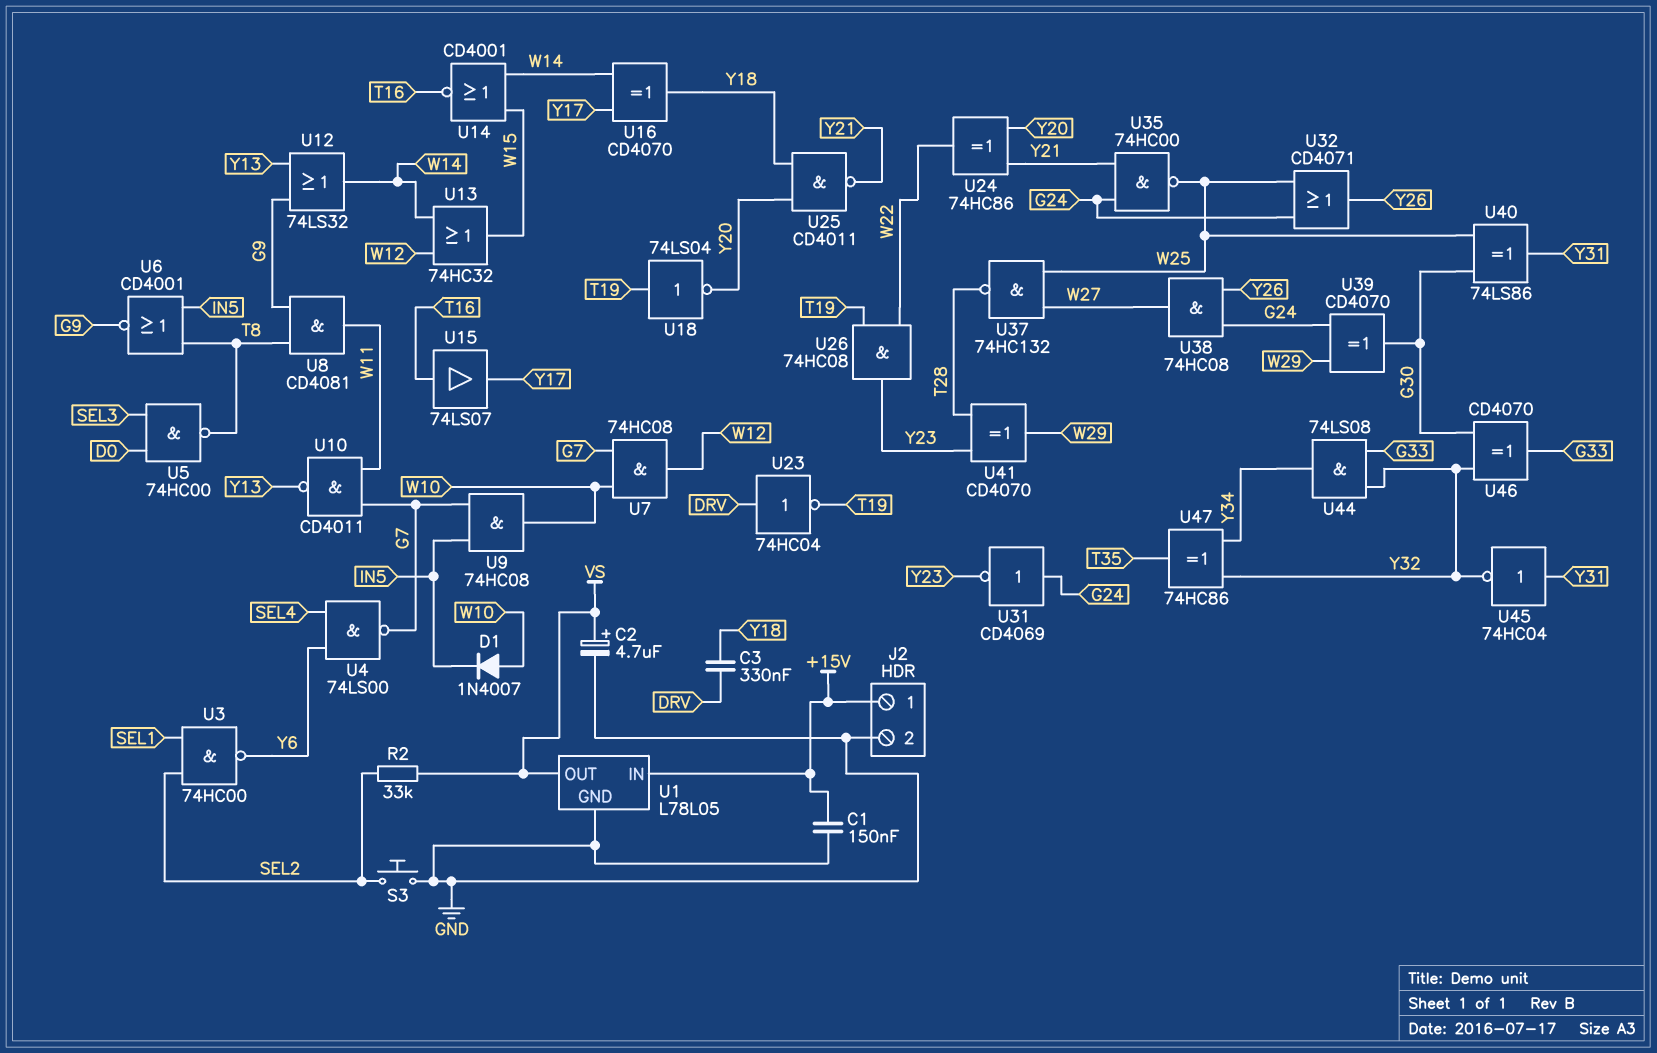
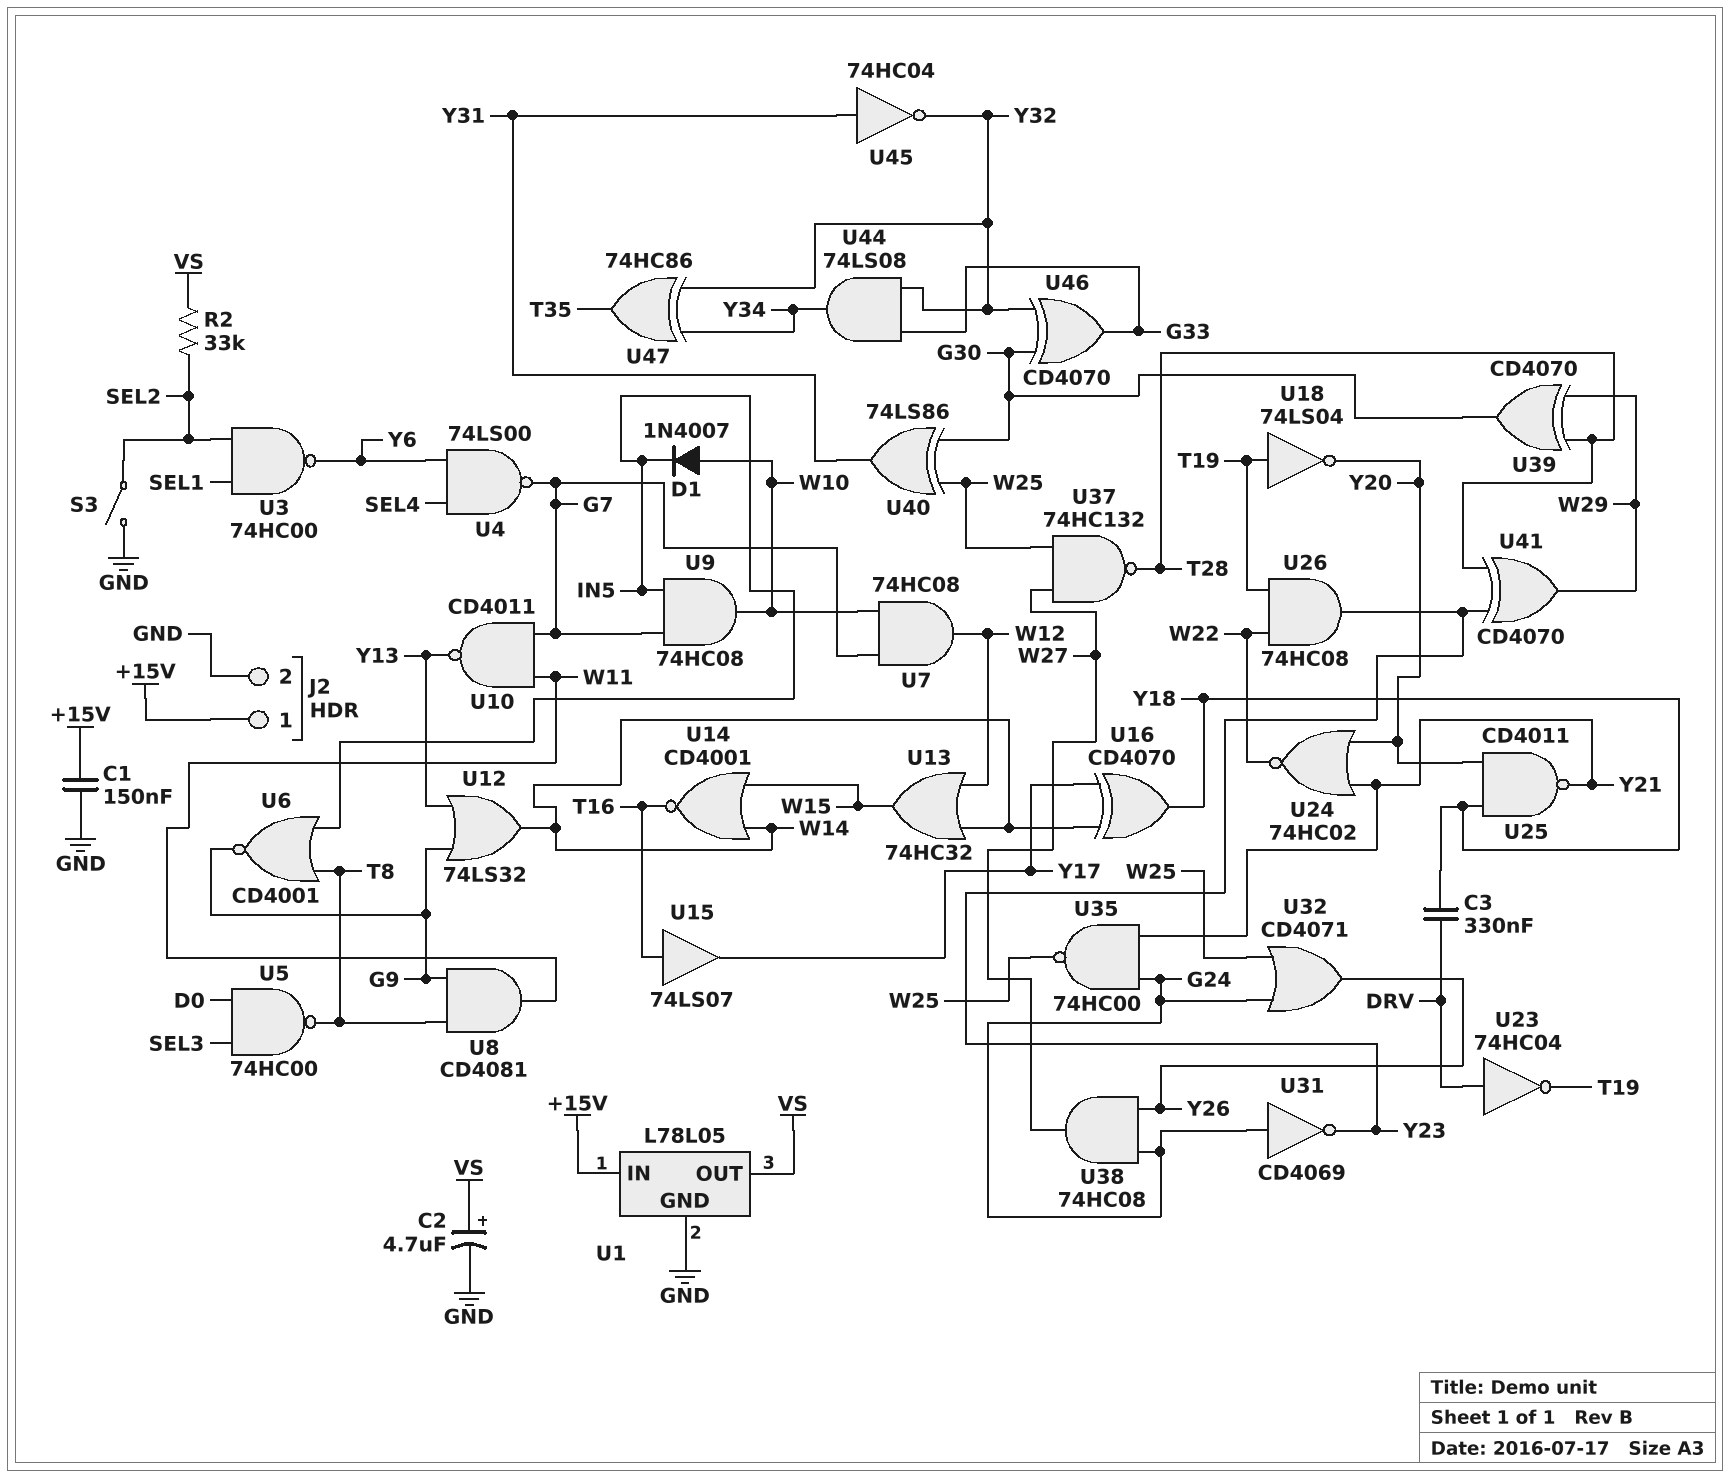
S3: button (GND, SEL2) -> switch (GND, SEL2)
U24: XOR 74HC86 (in Y20, in Y21, out W22) -> NOR 74HC02 (in Y20, in Y21, out W22)
U39: XOR CD4070 (in G24, in W29, out G30) -> XOR CD4070 (in T28, in W29, out G30)

